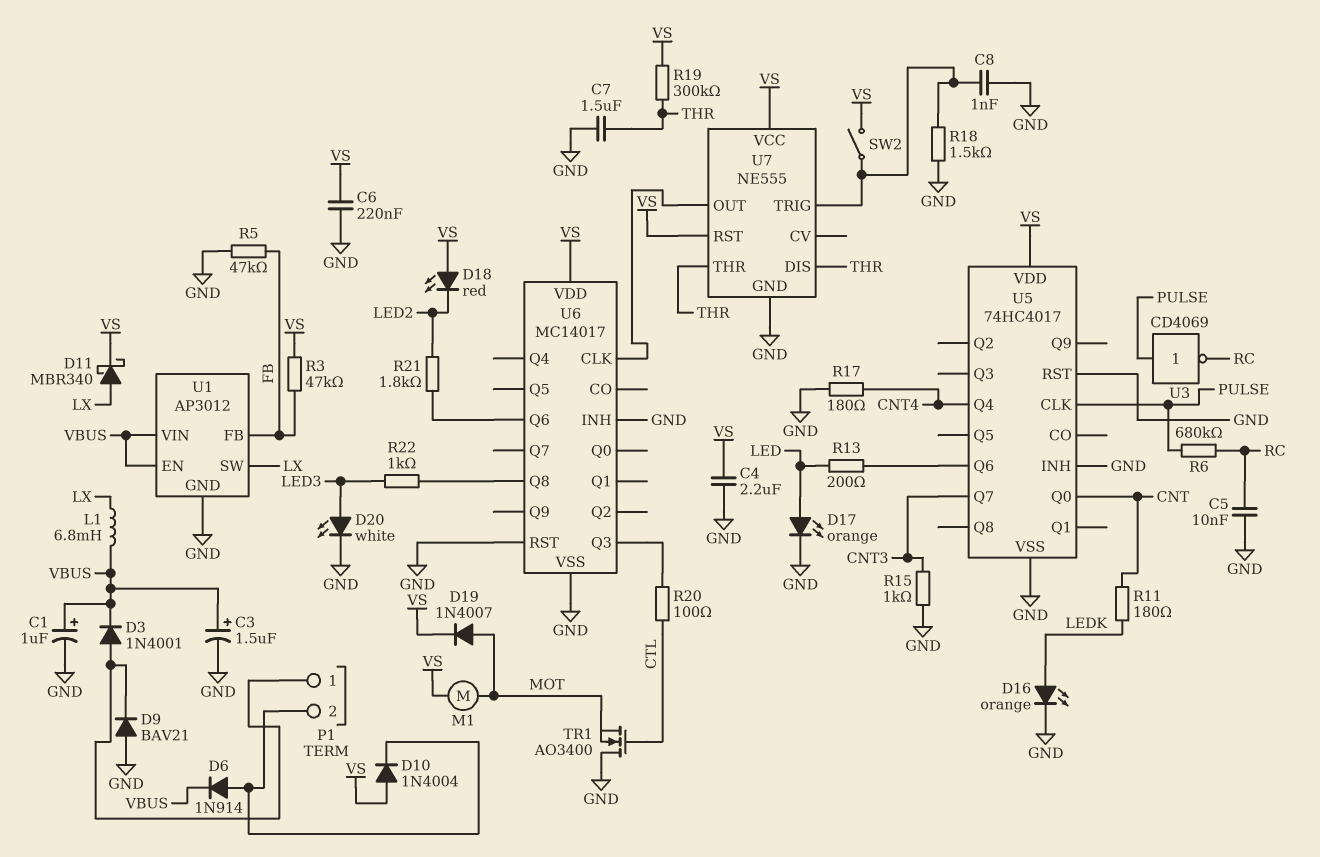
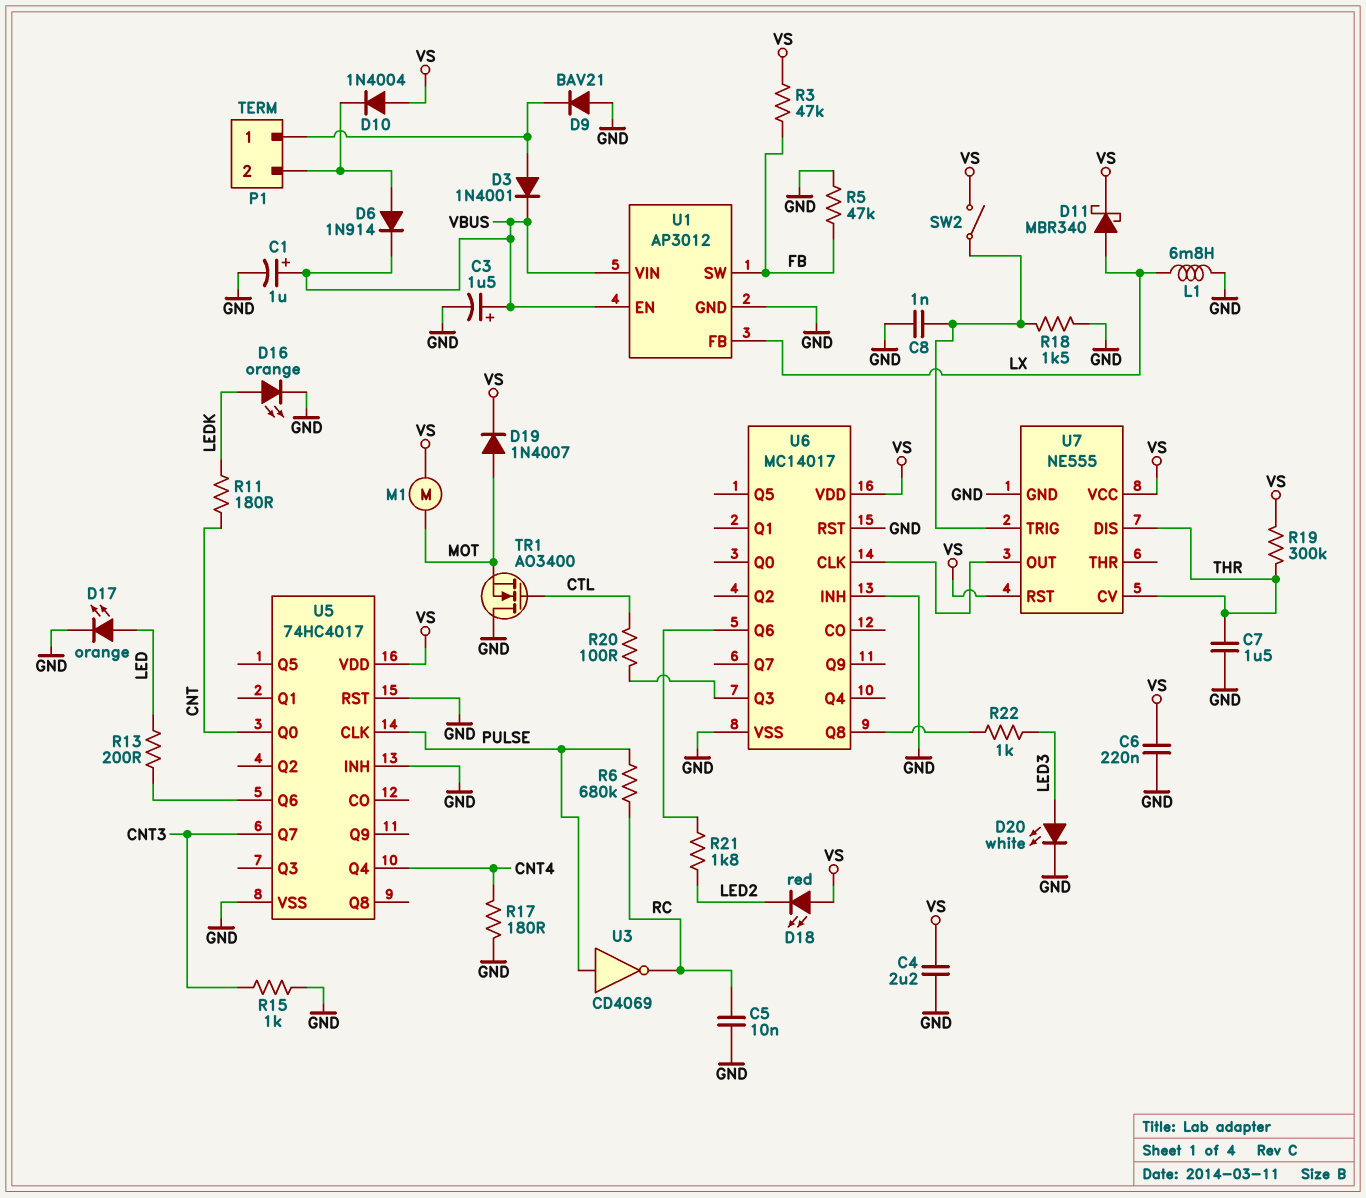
L1: 6.8mH (LX, VBUS) -> 6.8mH (GND, LX)
U1 pin FB: FB -> LX
U1 pin SW: LX -> FB
U7 pin CV: none -> THR
U7 pin THR: THR -> none

